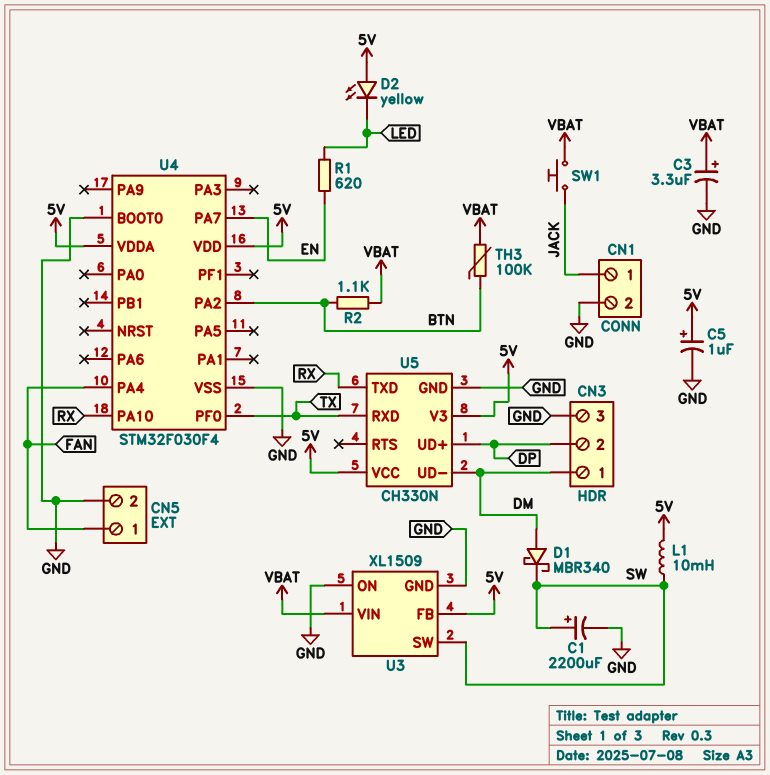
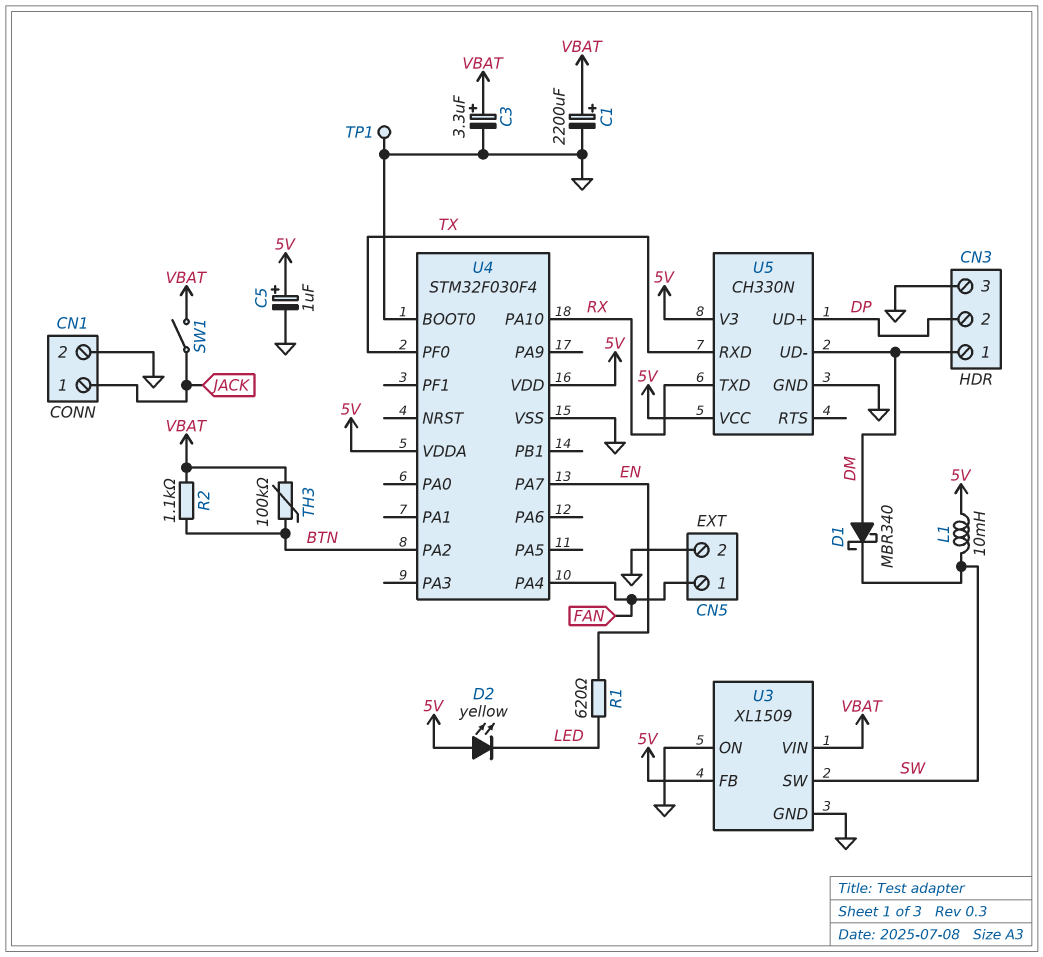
C1: 2200uF (plus SW, minus GND) -> 2200uF (plus VBAT, minus GND)
SW1: button (JACK, VBAT) -> switch (JACK, VBAT)
TP1: none -> test point (GND)

